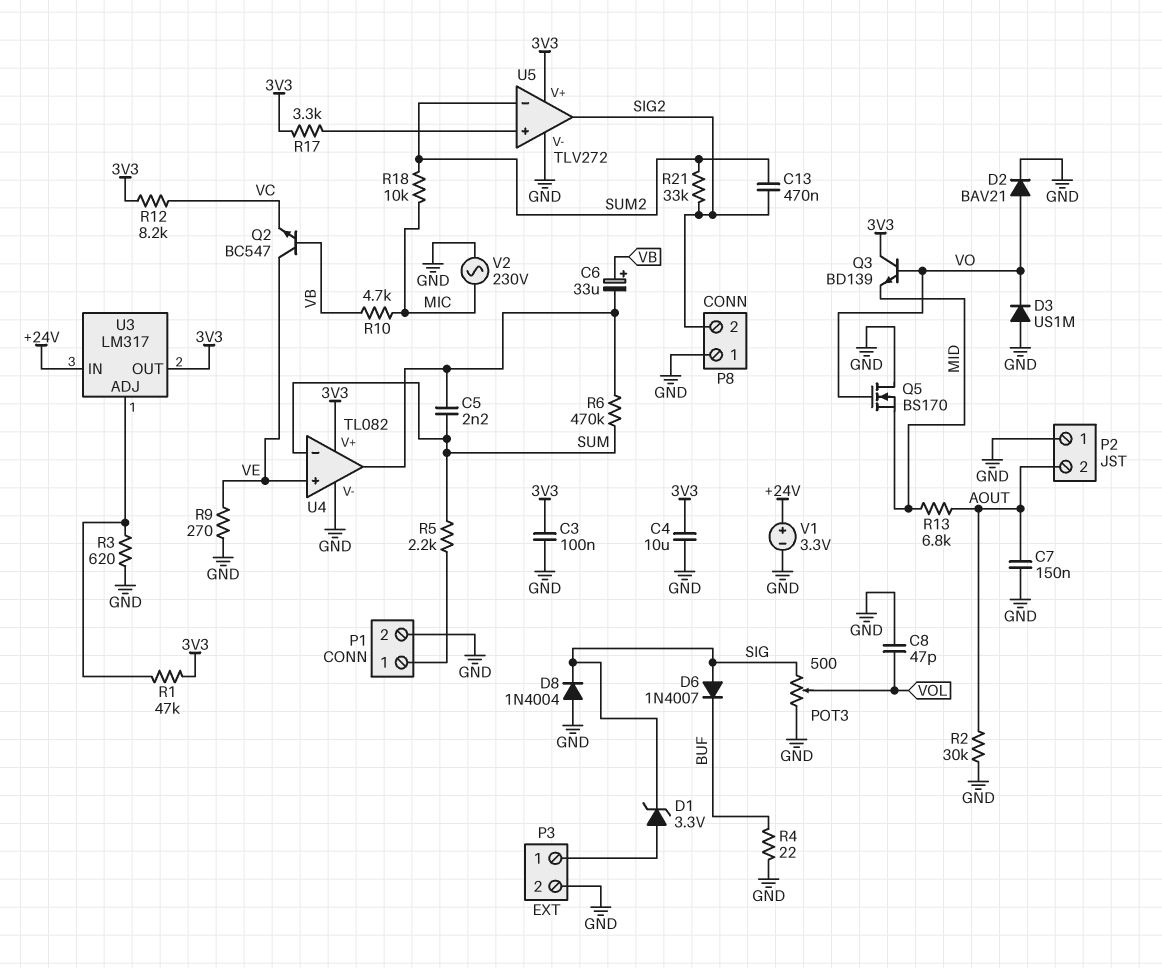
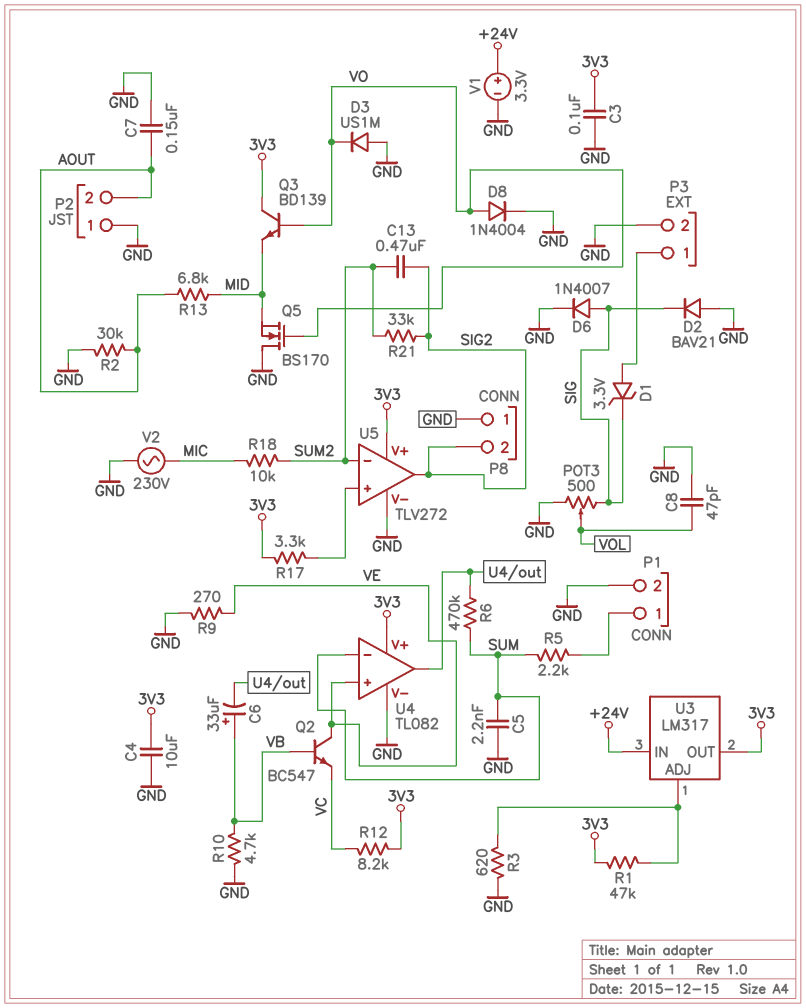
C5: 2.2nF (SUM, U4/out) -> 2.2nF (GND, SUM)
D2: diode BAV21 (A VO, K GND) -> diode BAV21 (A GND, K SIG)
D6: diode 1N4007 (A SIG, K BUF) -> diode 1N4007 (A SIG, K GND)
D8: diode 1N4004 (A GND, K SIG) -> diode 1N4004 (A VO, K GND)
R4: 22 (BUF, GND) -> none
R10: 4.7k (MIC, VB) -> 4.7k (GND, VB)

